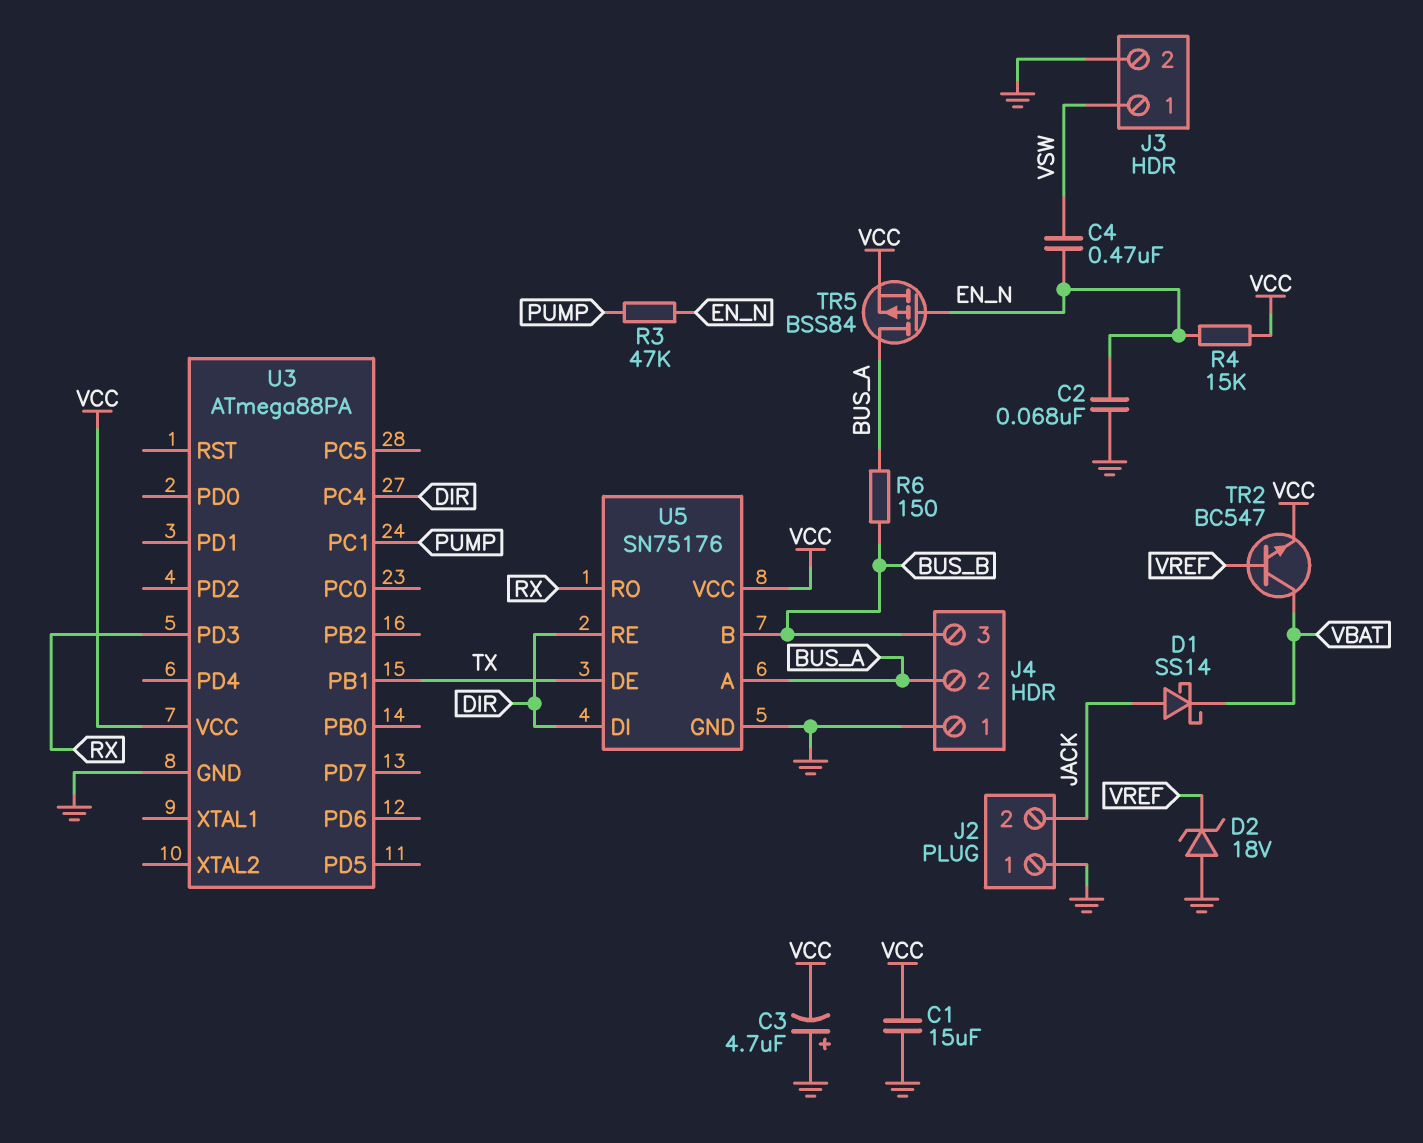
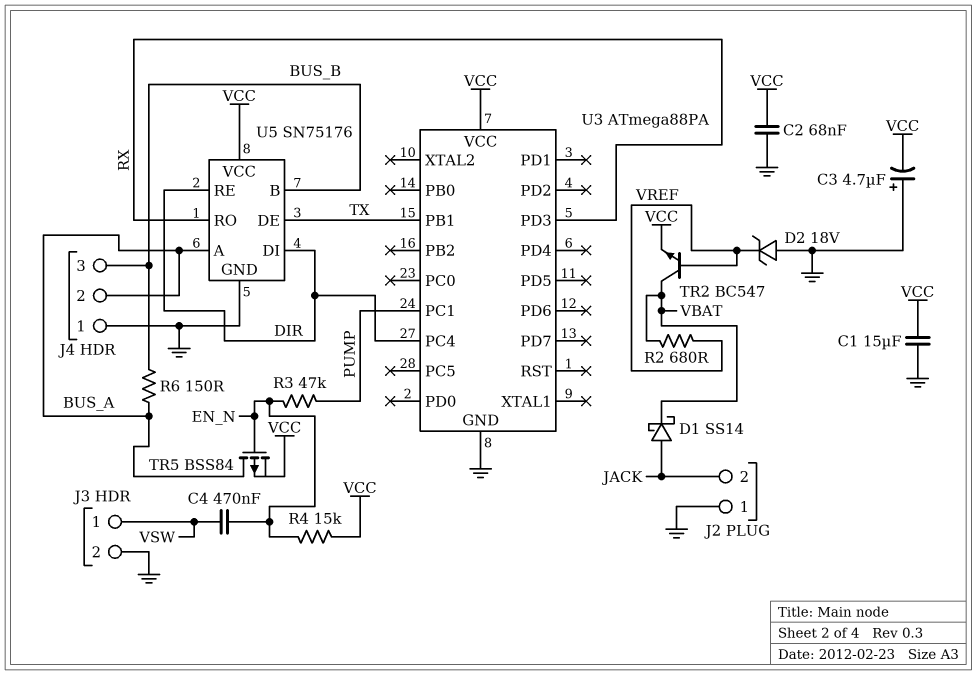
C2: 68nF (EN_N, GND) -> 68nF (GND, VCC)
R2: none -> 680 (VBAT, VREF)

